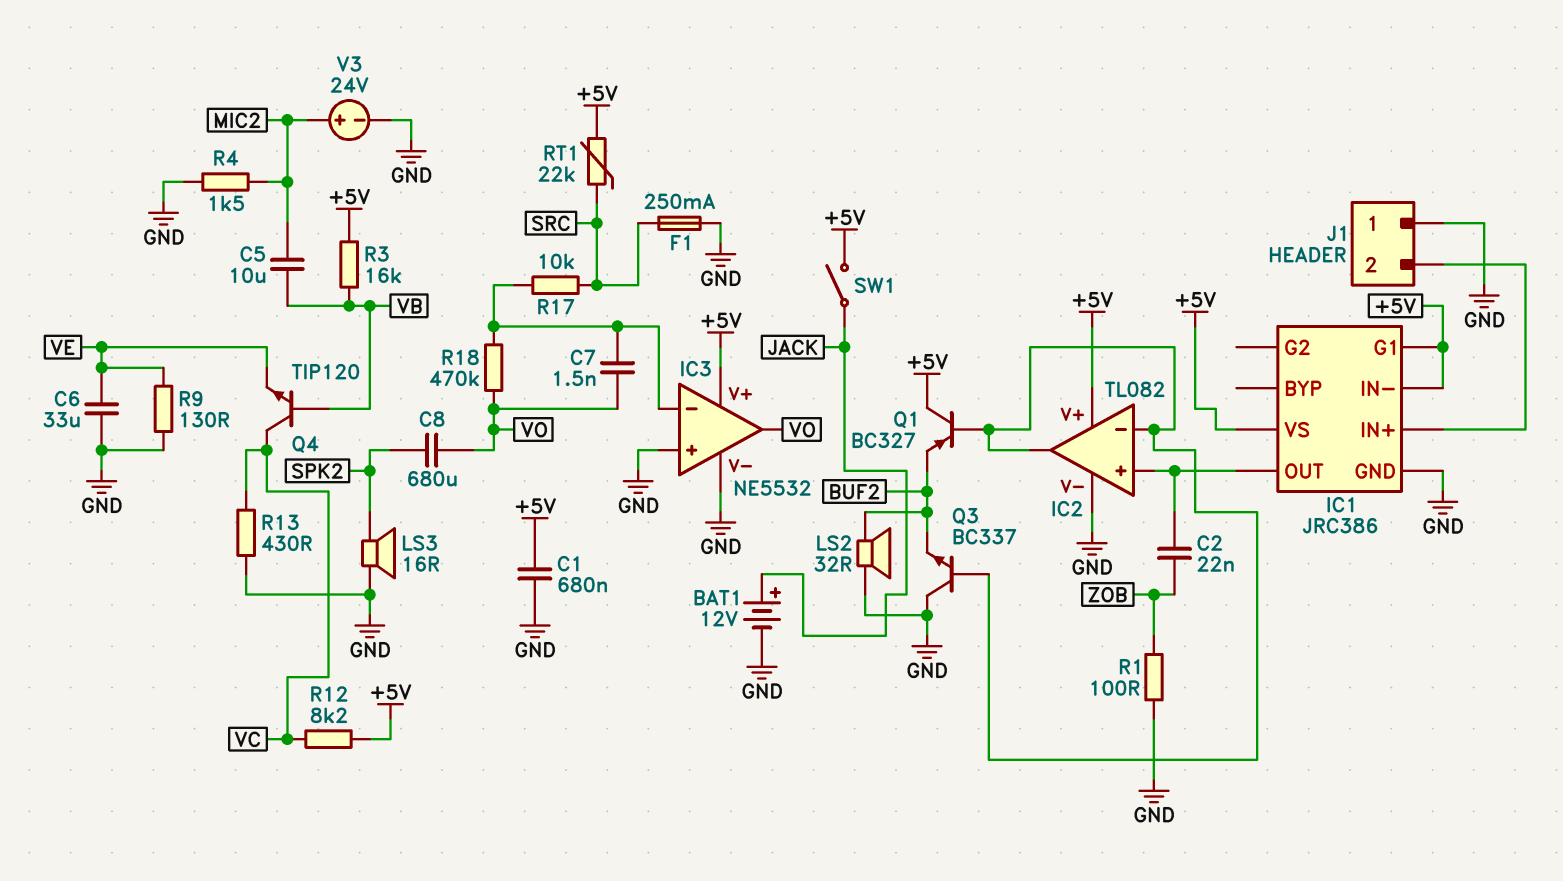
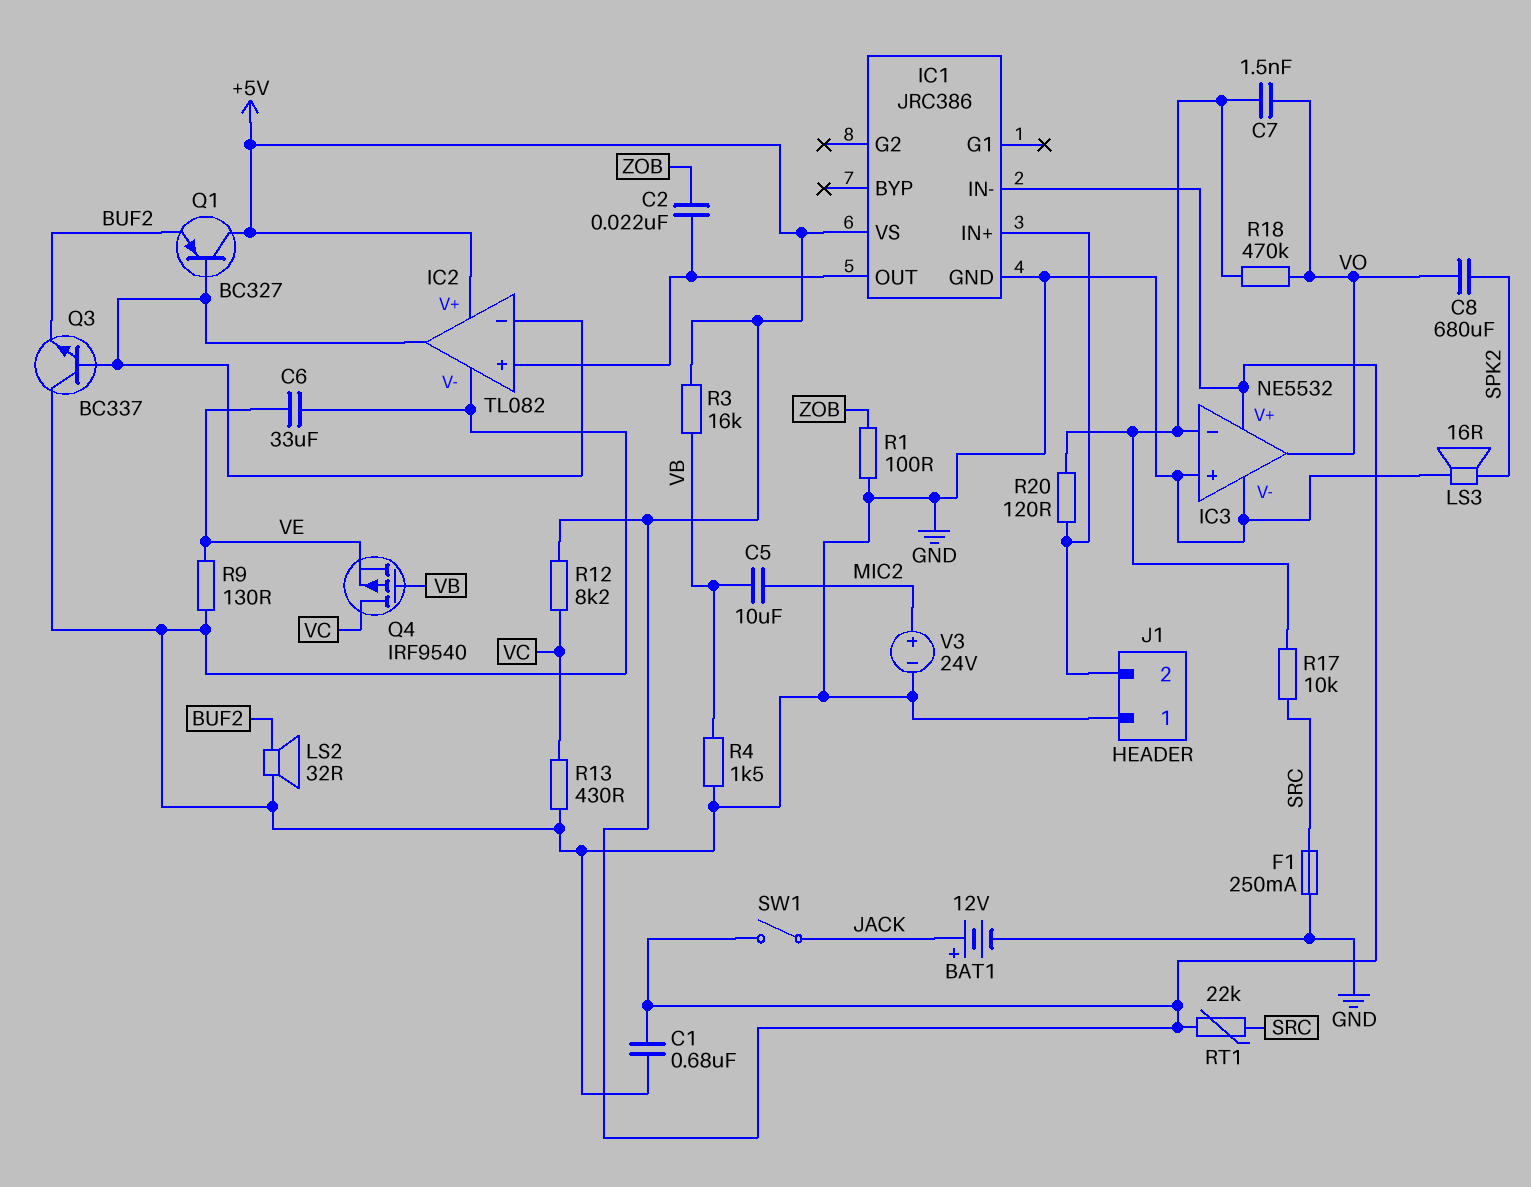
IC1 pin G1: +5V -> none
Q4: NPN TIP120 (B VB, C VC, E VE) -> PMOS IRF9540 (G VB, D VC, S VE)
R4: 1.5k (GND, MIC2) -> 1.5k (GND, VB)
R20: none -> 120 (IC1/IN+, IC3/in-)

